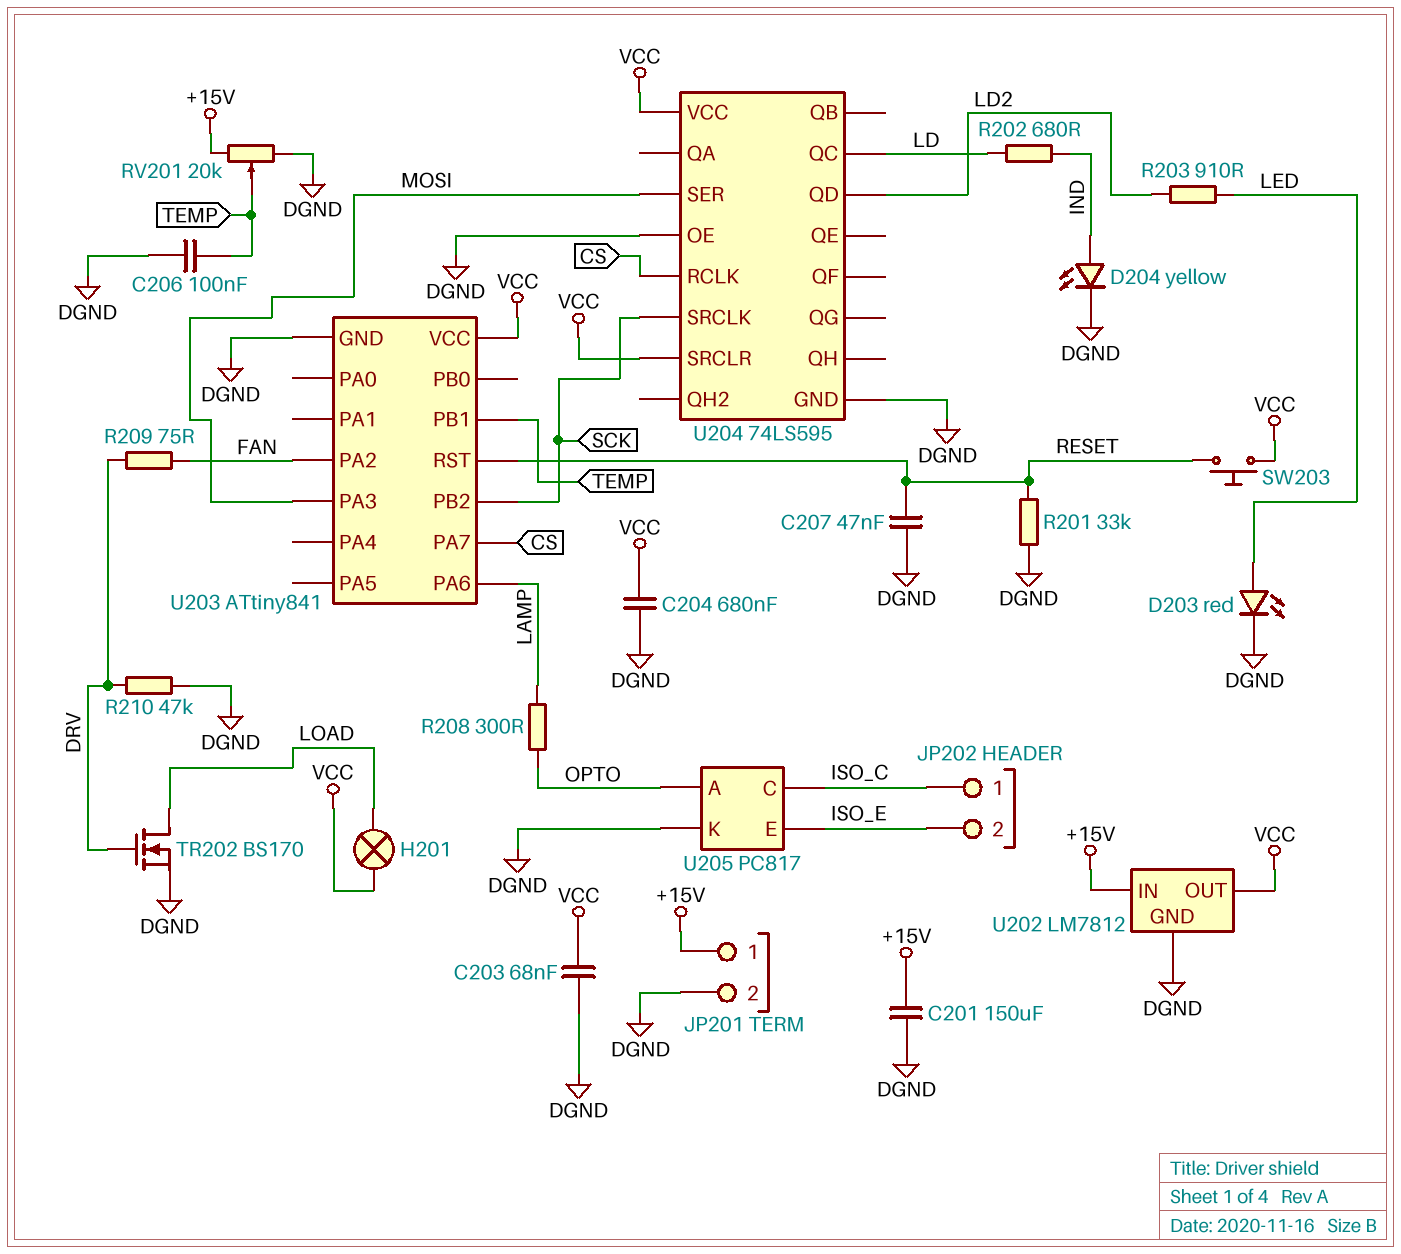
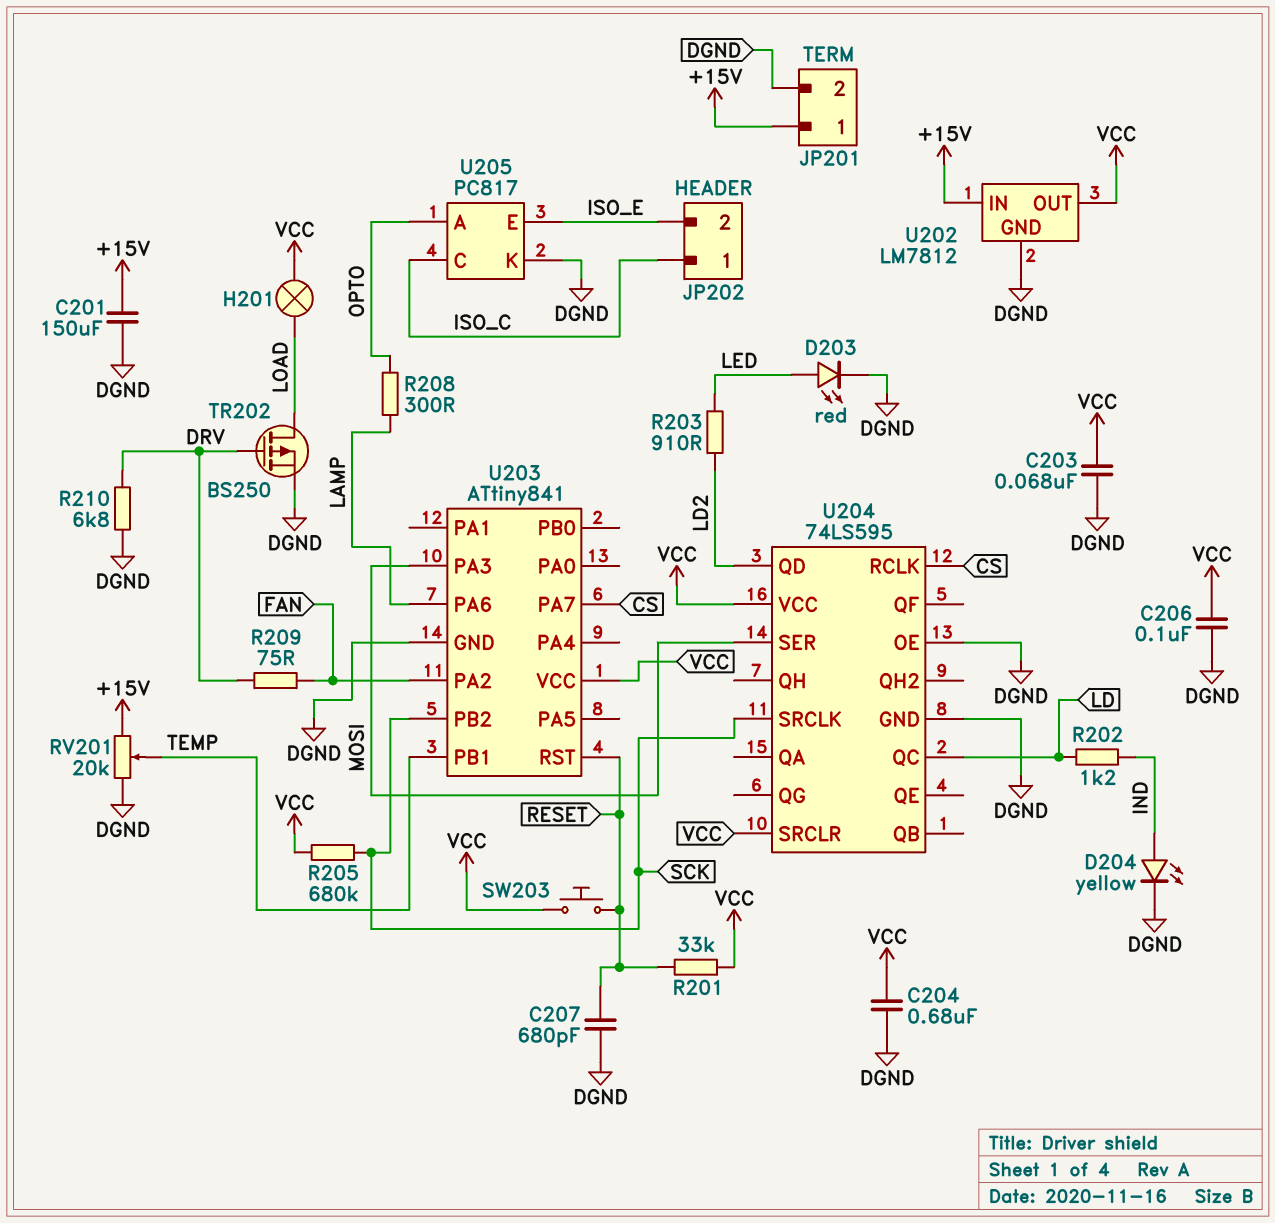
C206: 100nF (DGND, TEMP) -> 100nF (DGND, VCC)
C207: 47nF (DGND, RESET) -> 680pF (DGND, RESET)
R201: 33k (DGND, RESET) -> 33k (RESET, VCC)
R202: 680 (IND, LD) -> 1.2k (IND, LD)
R205: none -> 680k (SCK, VCC)
R210: 47k (DGND, DRV) -> 6.8k (DGND, DRV)
TR202: NMOS BS170 (G DRV, D LOAD, S DGND) -> PMOS BS250 (G DRV, D LOAD, S DGND)

